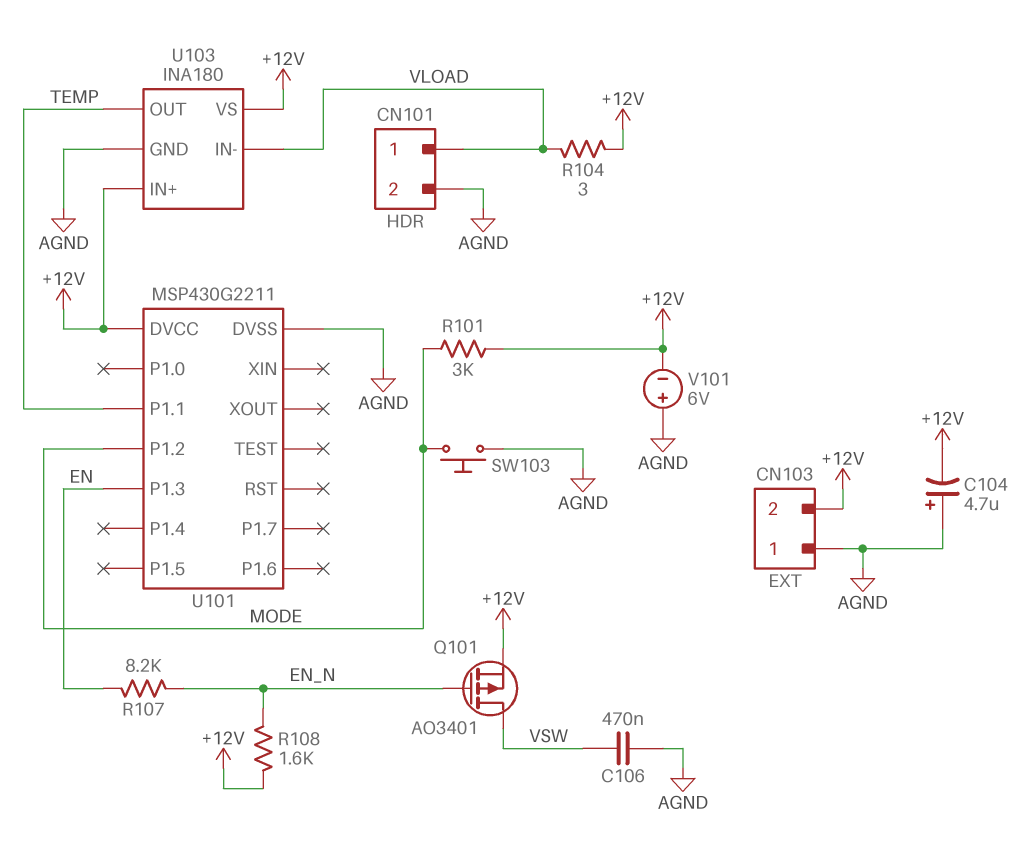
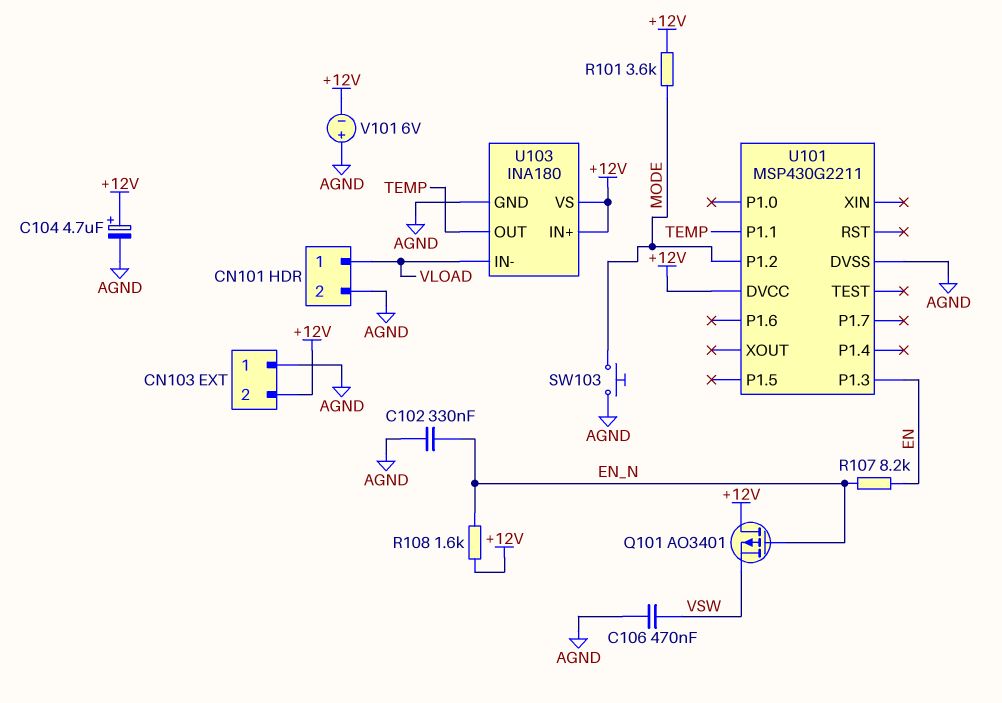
C102: none -> 330nF (AGND, EN_N)
C104: 4.7uF (plus AGND, minus +12V) -> 4.7uF (plus +12V, minus AGND)
Q101: PMOS AO3401 (G EN_N, D VSW, S +12V) -> PMOS AO3401 (G EN_N, D +12V, S VSW)
R101: 3k (+12V, MODE) -> 3.6k (+12V, MODE)
R104: 3 (+12V, VLOAD) -> none

